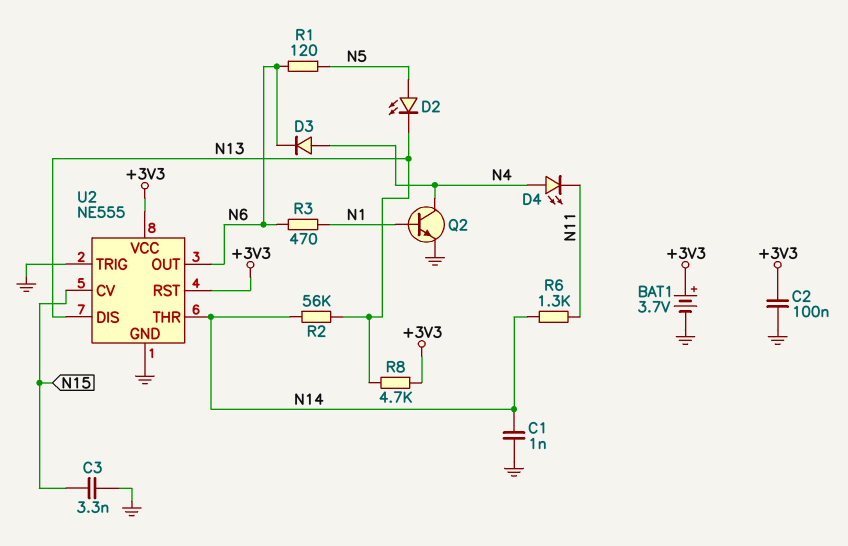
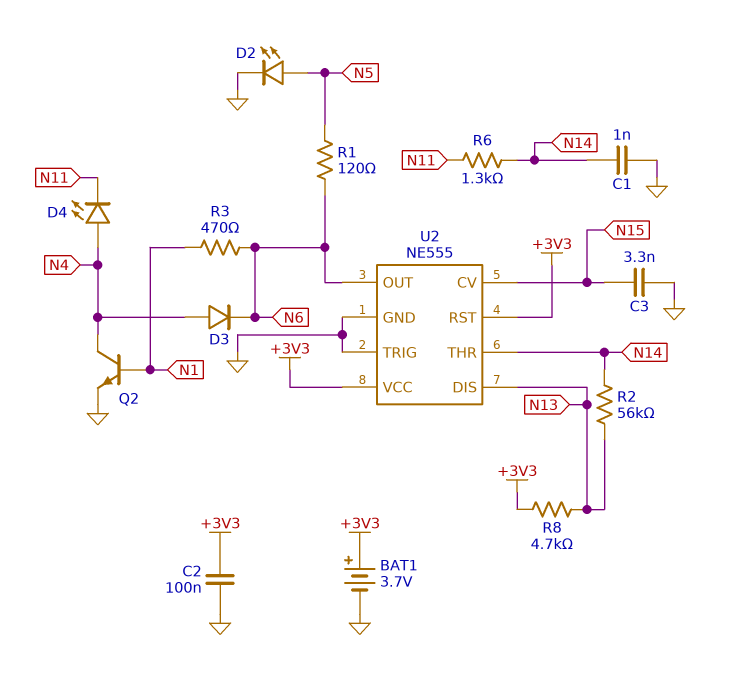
D2: LED (A N5, K N13) -> LED (A N5, K GND)

